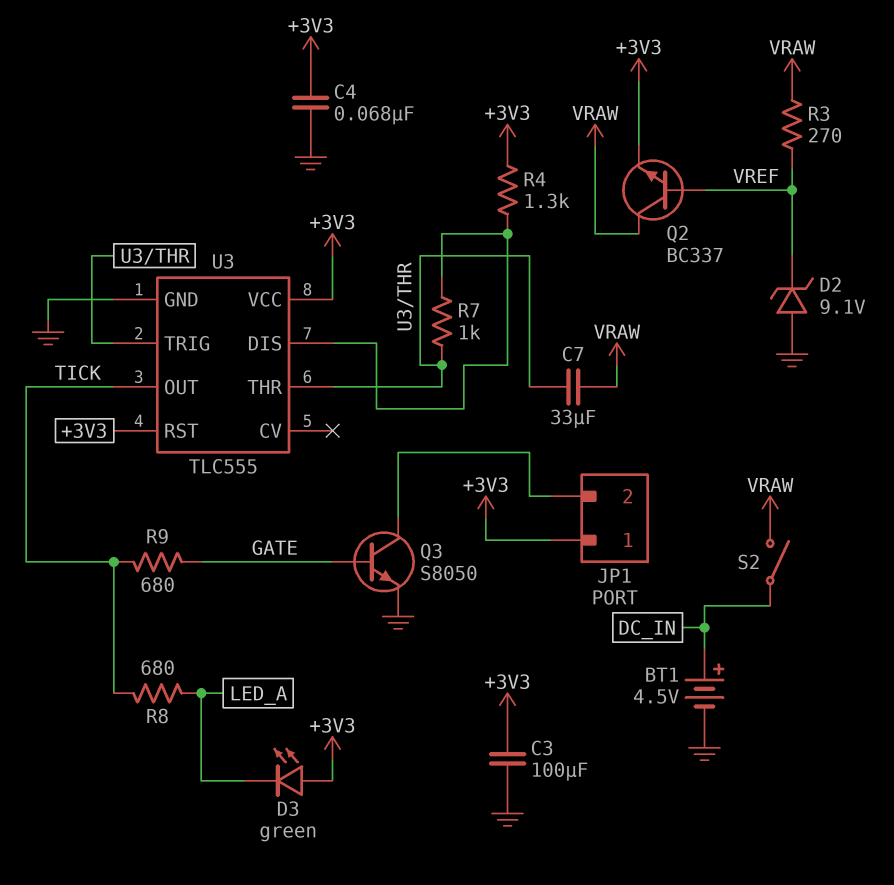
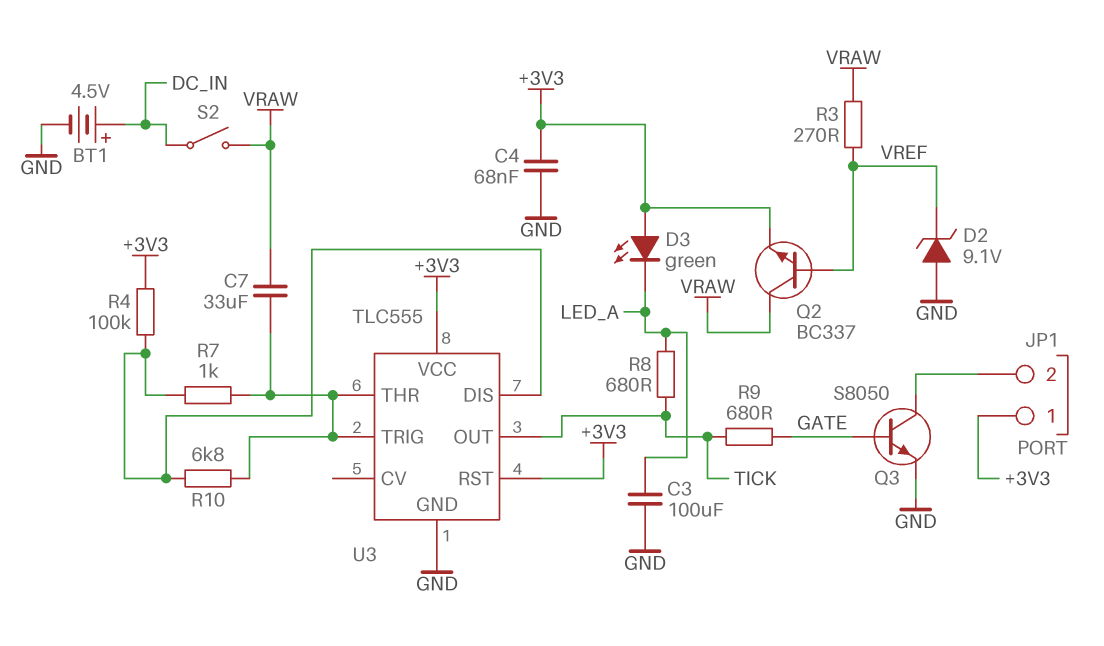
C3: 100uF (+3V3, GND) -> 100uF (GND, LED_A)
R4: 1.3k (+3V3, U3/DIS) -> 100k (+3V3, U3/DIS)
R10: none -> 6.8k (U3/DIS, U3/THR)

